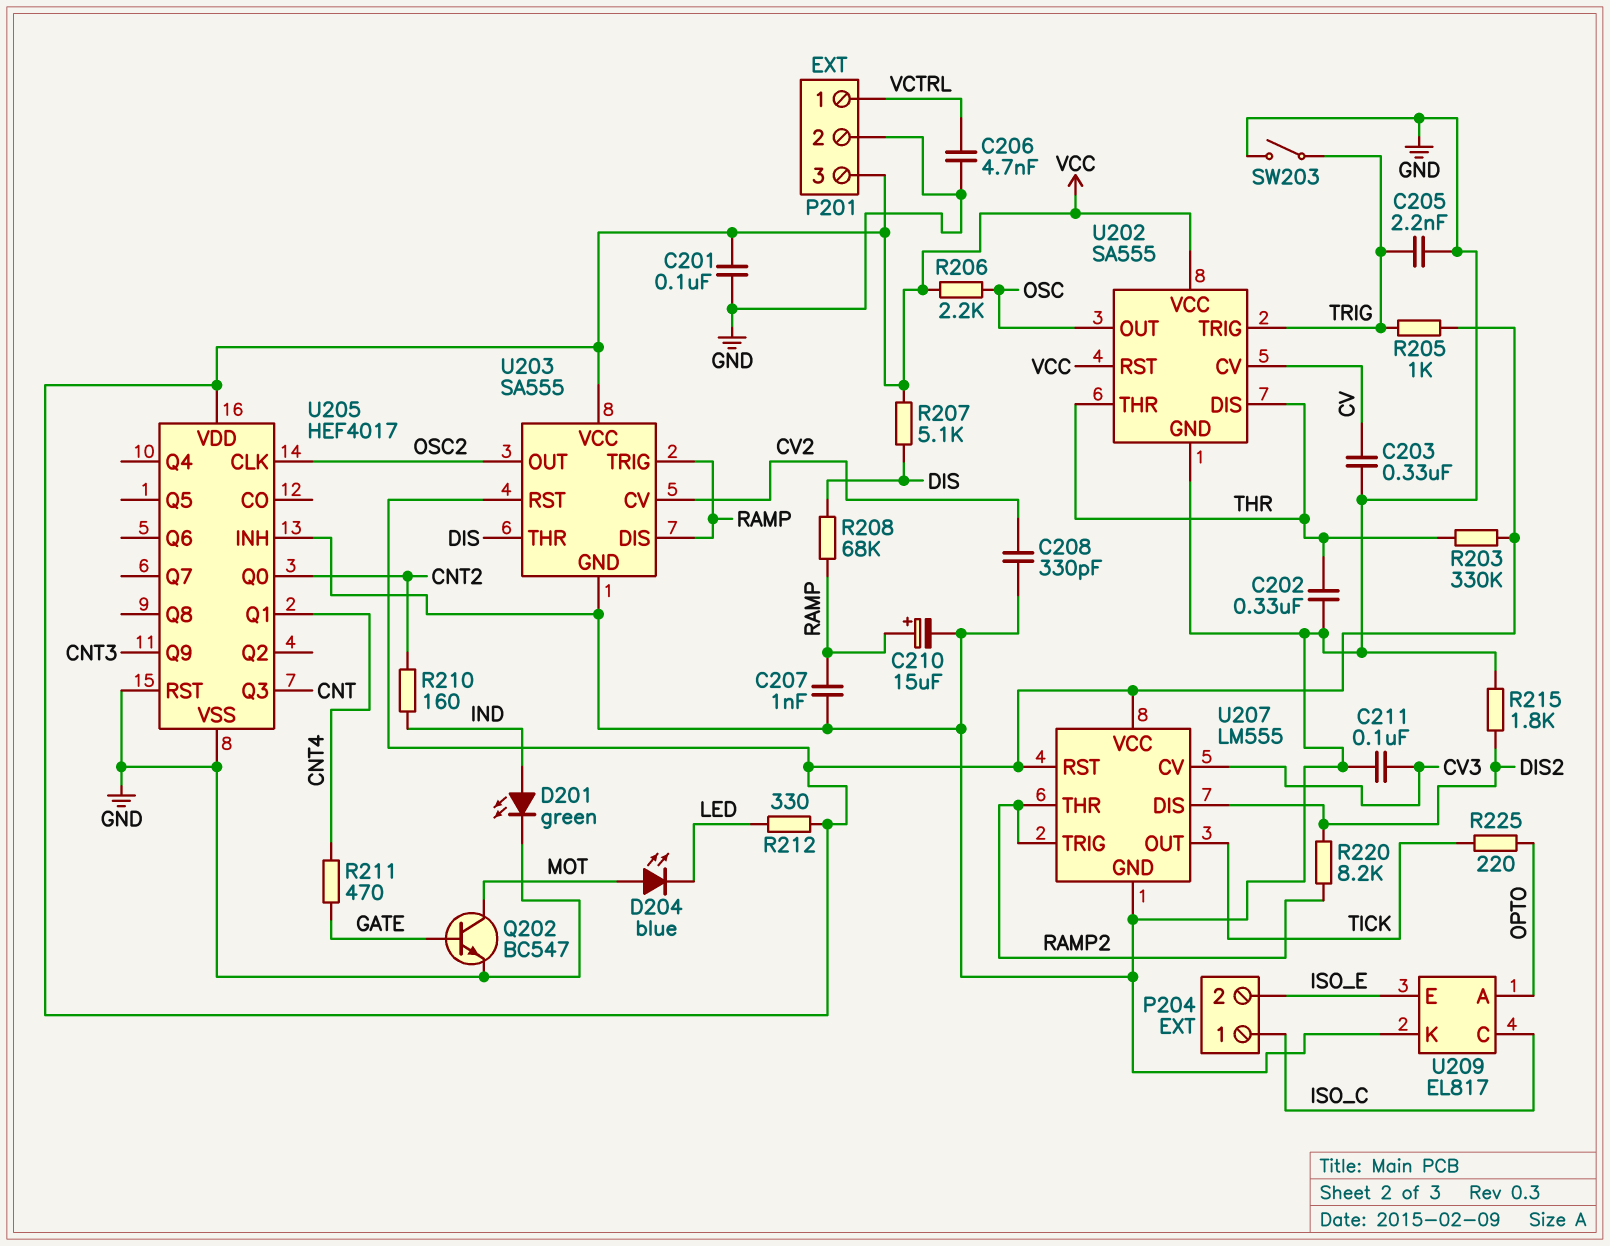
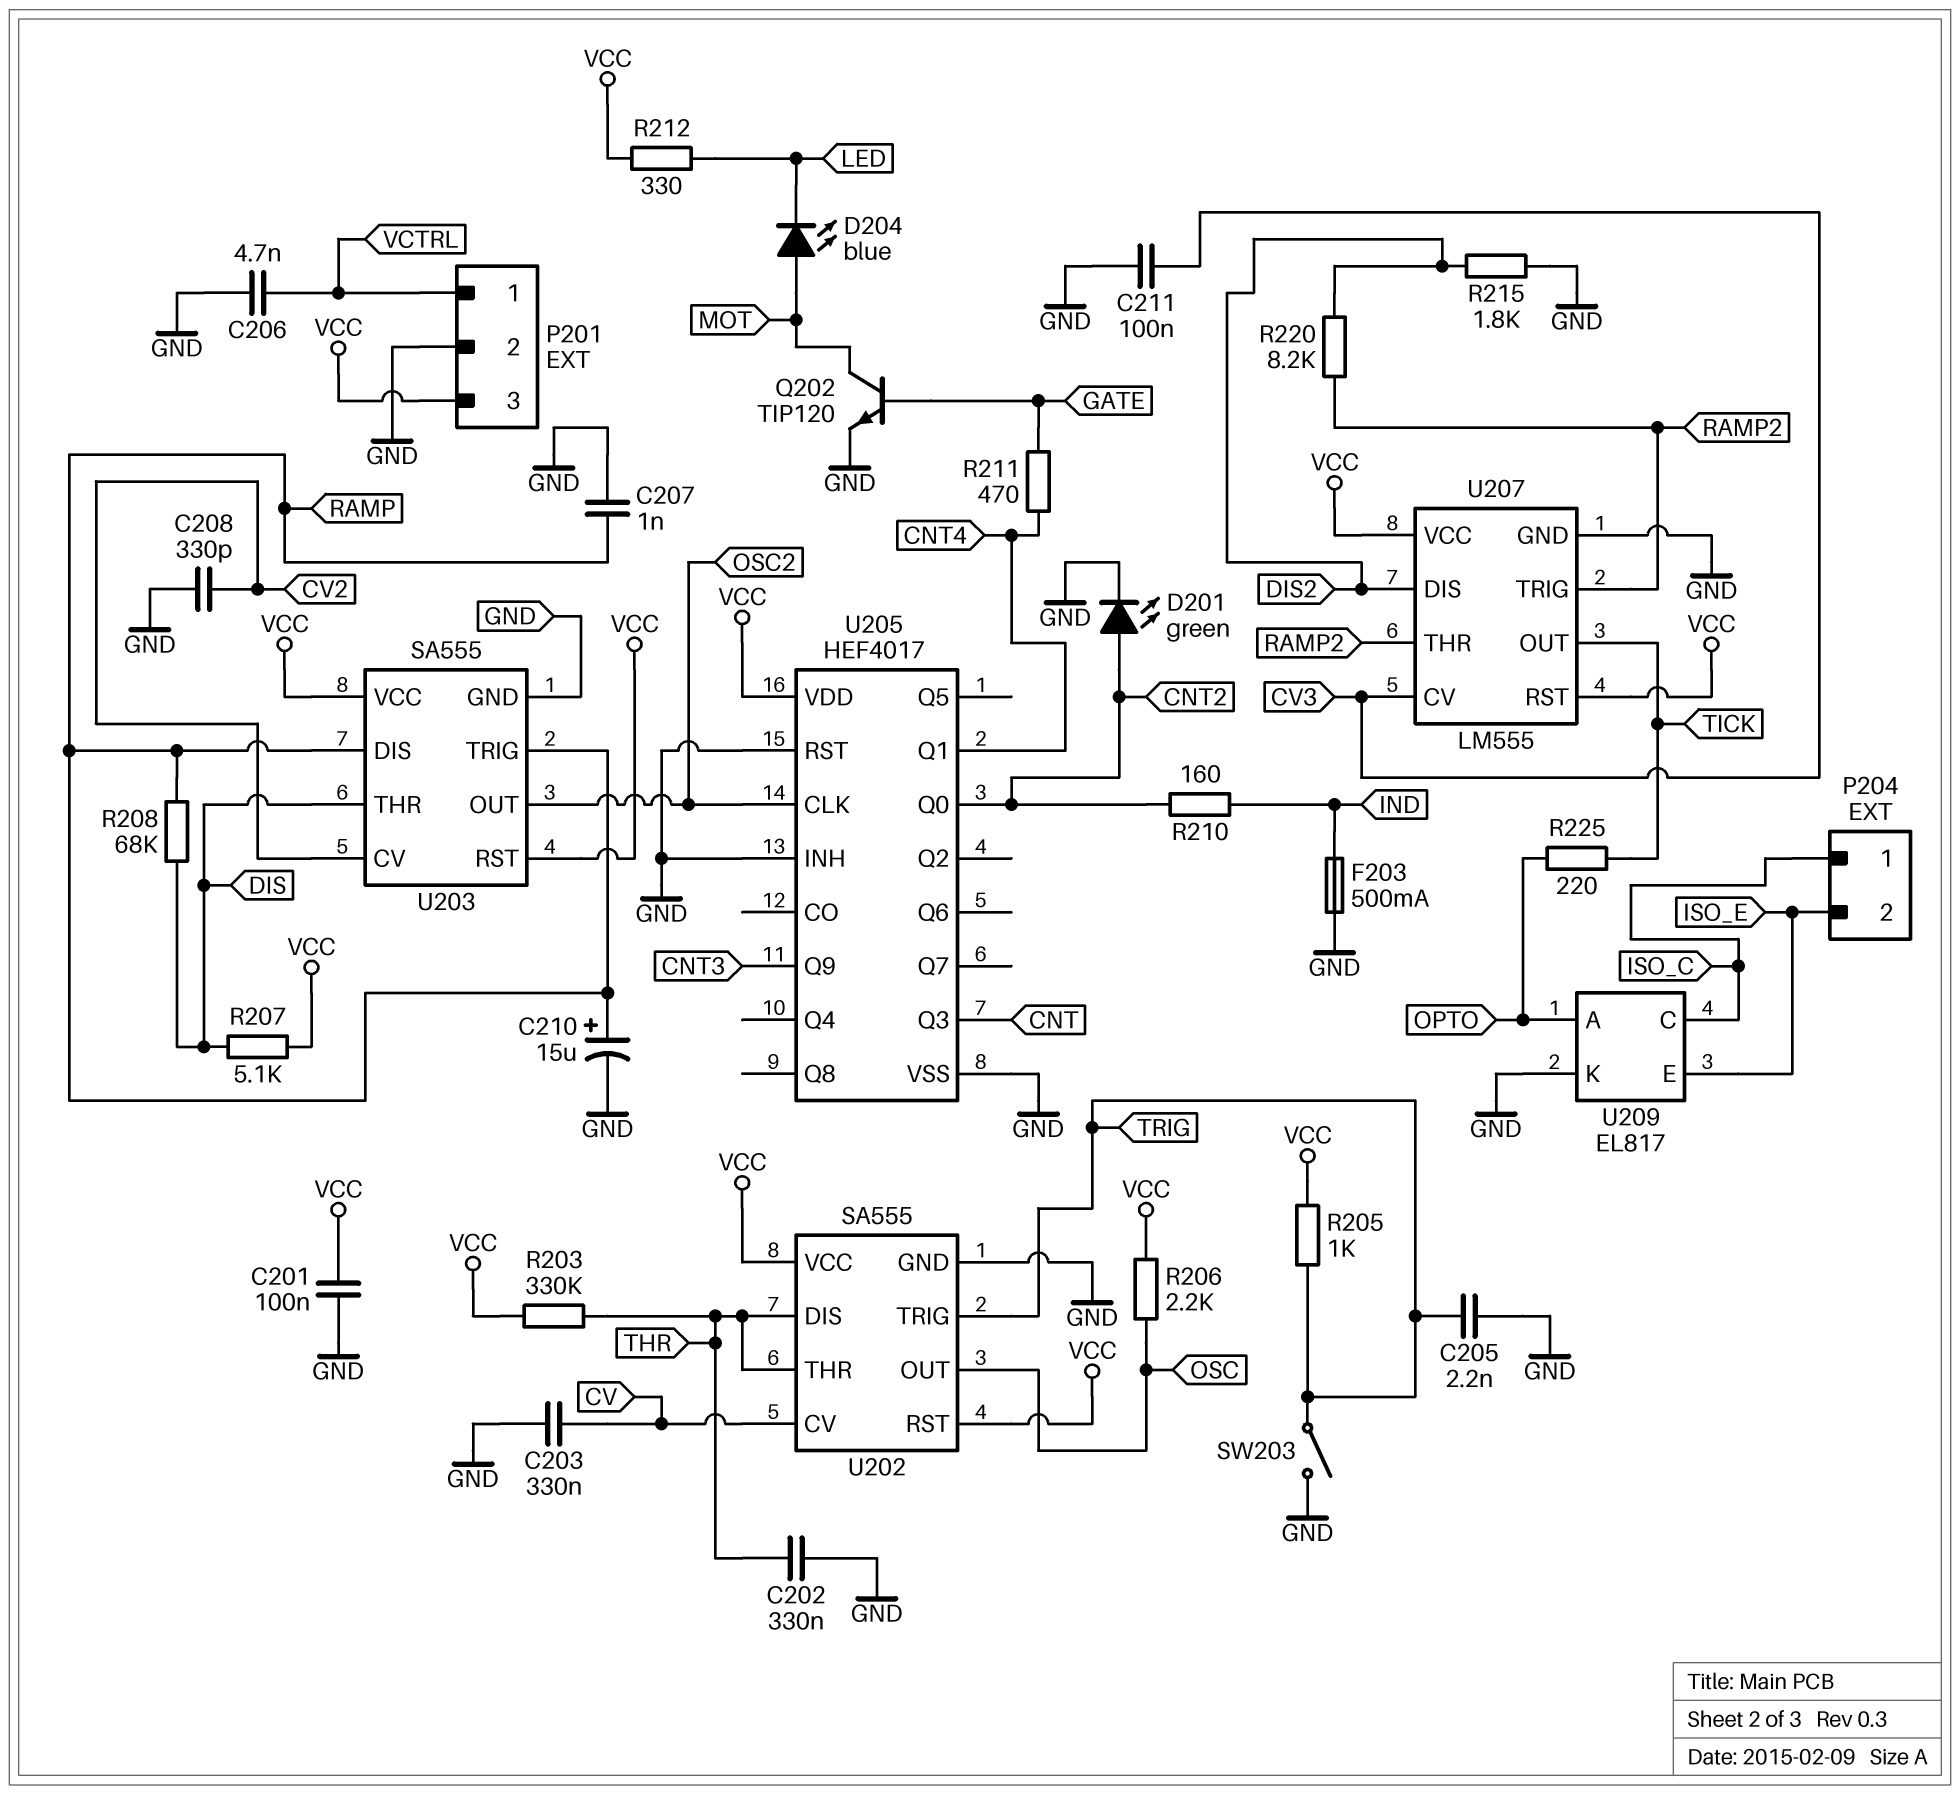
D201: LED green (A IND, K GND) -> LED green (A CNT2, K GND)
F203: none -> 500mA (GND, IND)
Q202: NPN BC547 (B GATE, C MOT, E GND) -> NPN TIP120 (B GATE, C MOT, E GND)

